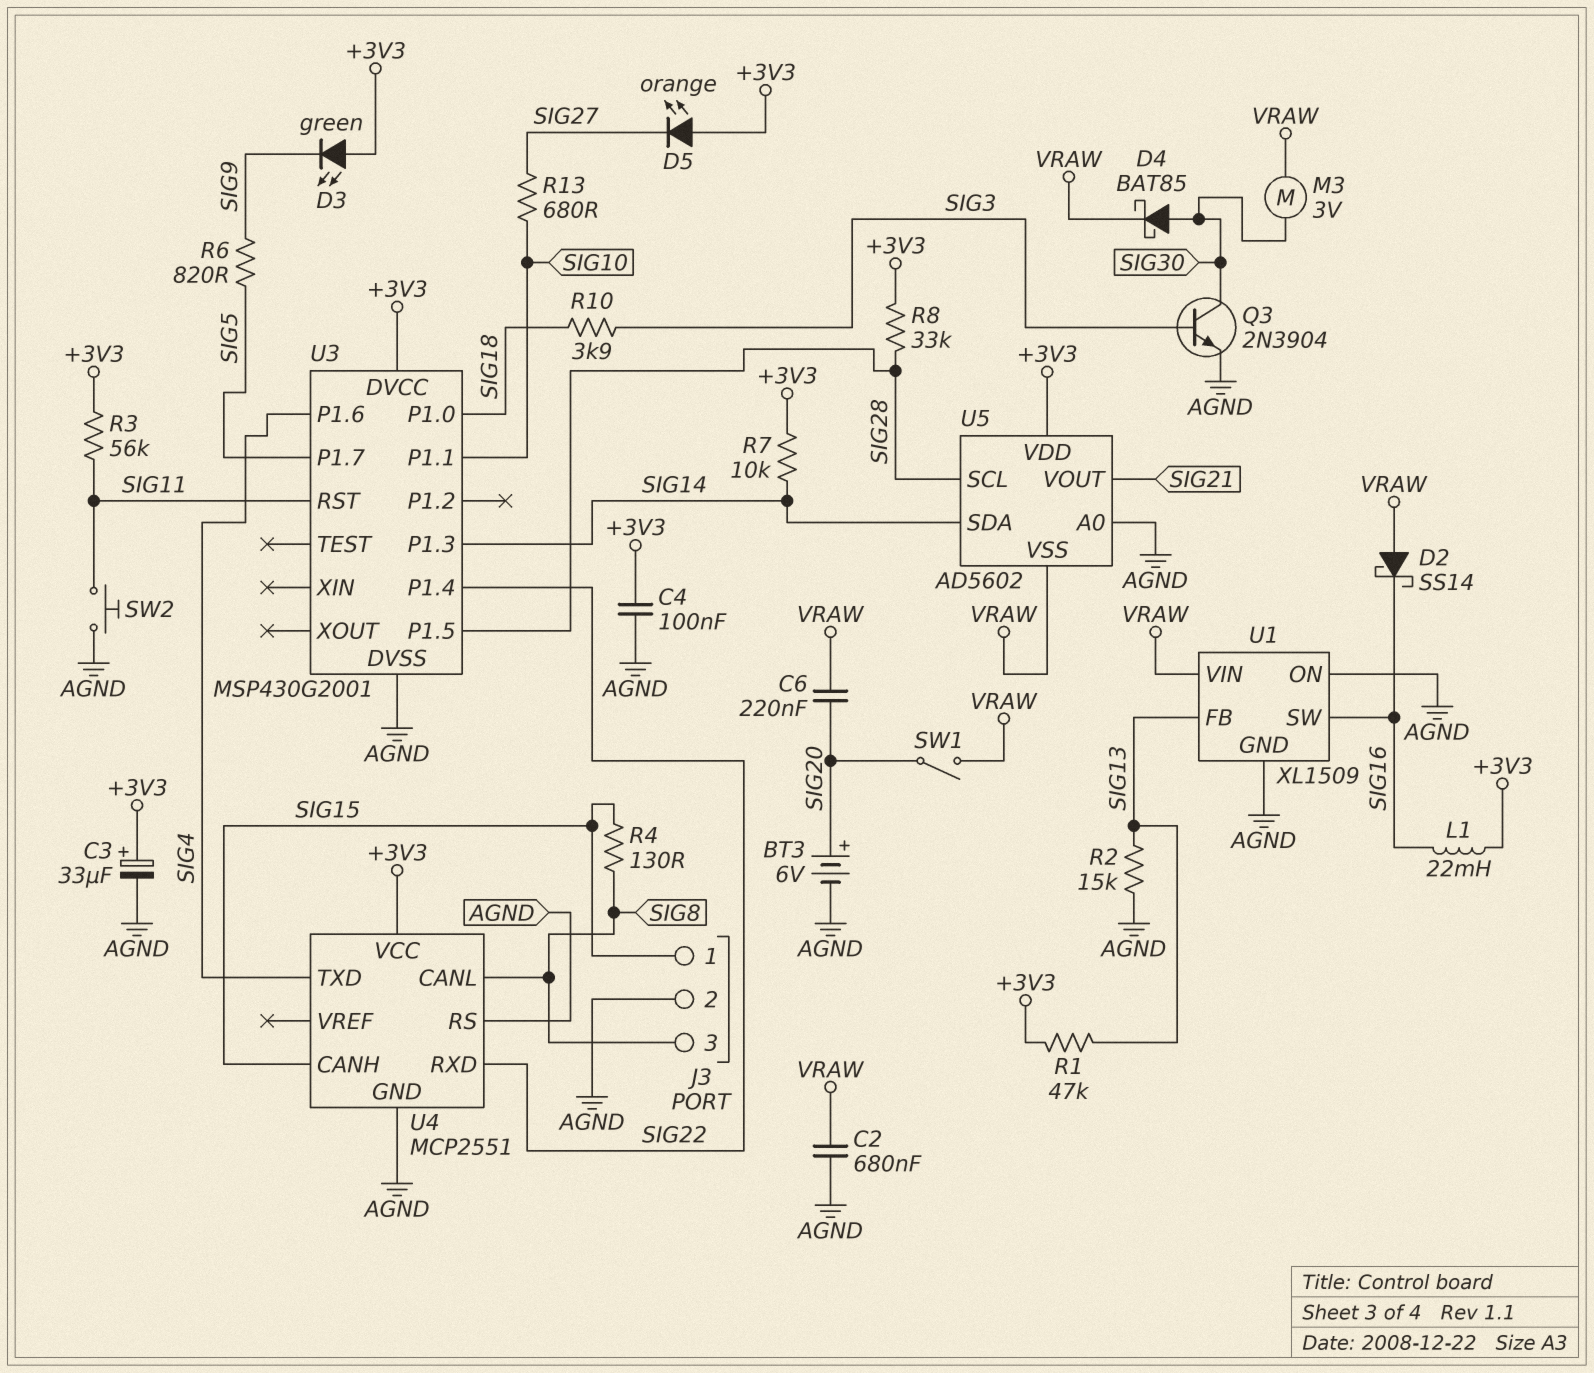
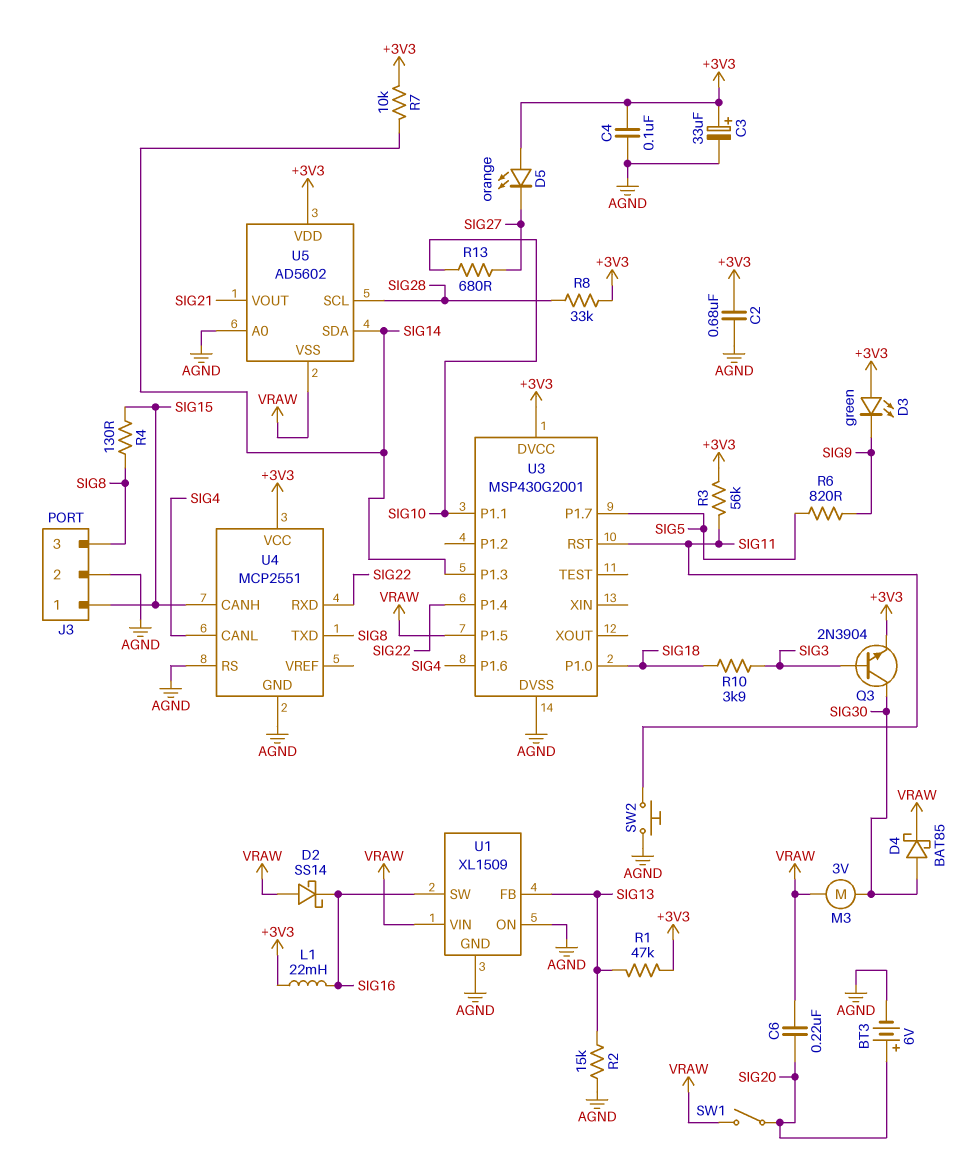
C2: 680nF (AGND, VRAW) -> 680nF (+3V3, AGND)
Q3: NPN 2N3904 (B SIG3, C SIG30, E AGND) -> NPN 2N3904 (B SIG3, C SIG30, E +3V3)
U3 pin P1.5: SIG28 -> VRAW
U4 pin CANL: SIG8 -> SIG4
U4 pin TXD: SIG4 -> SIG8

